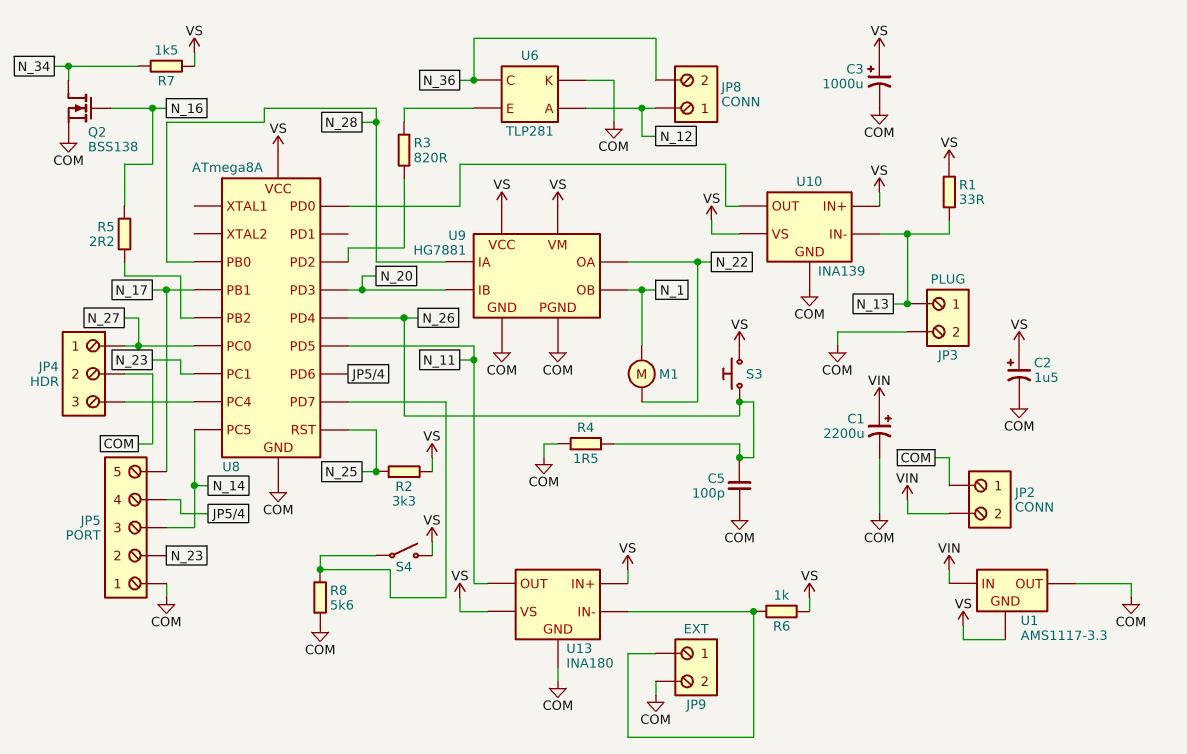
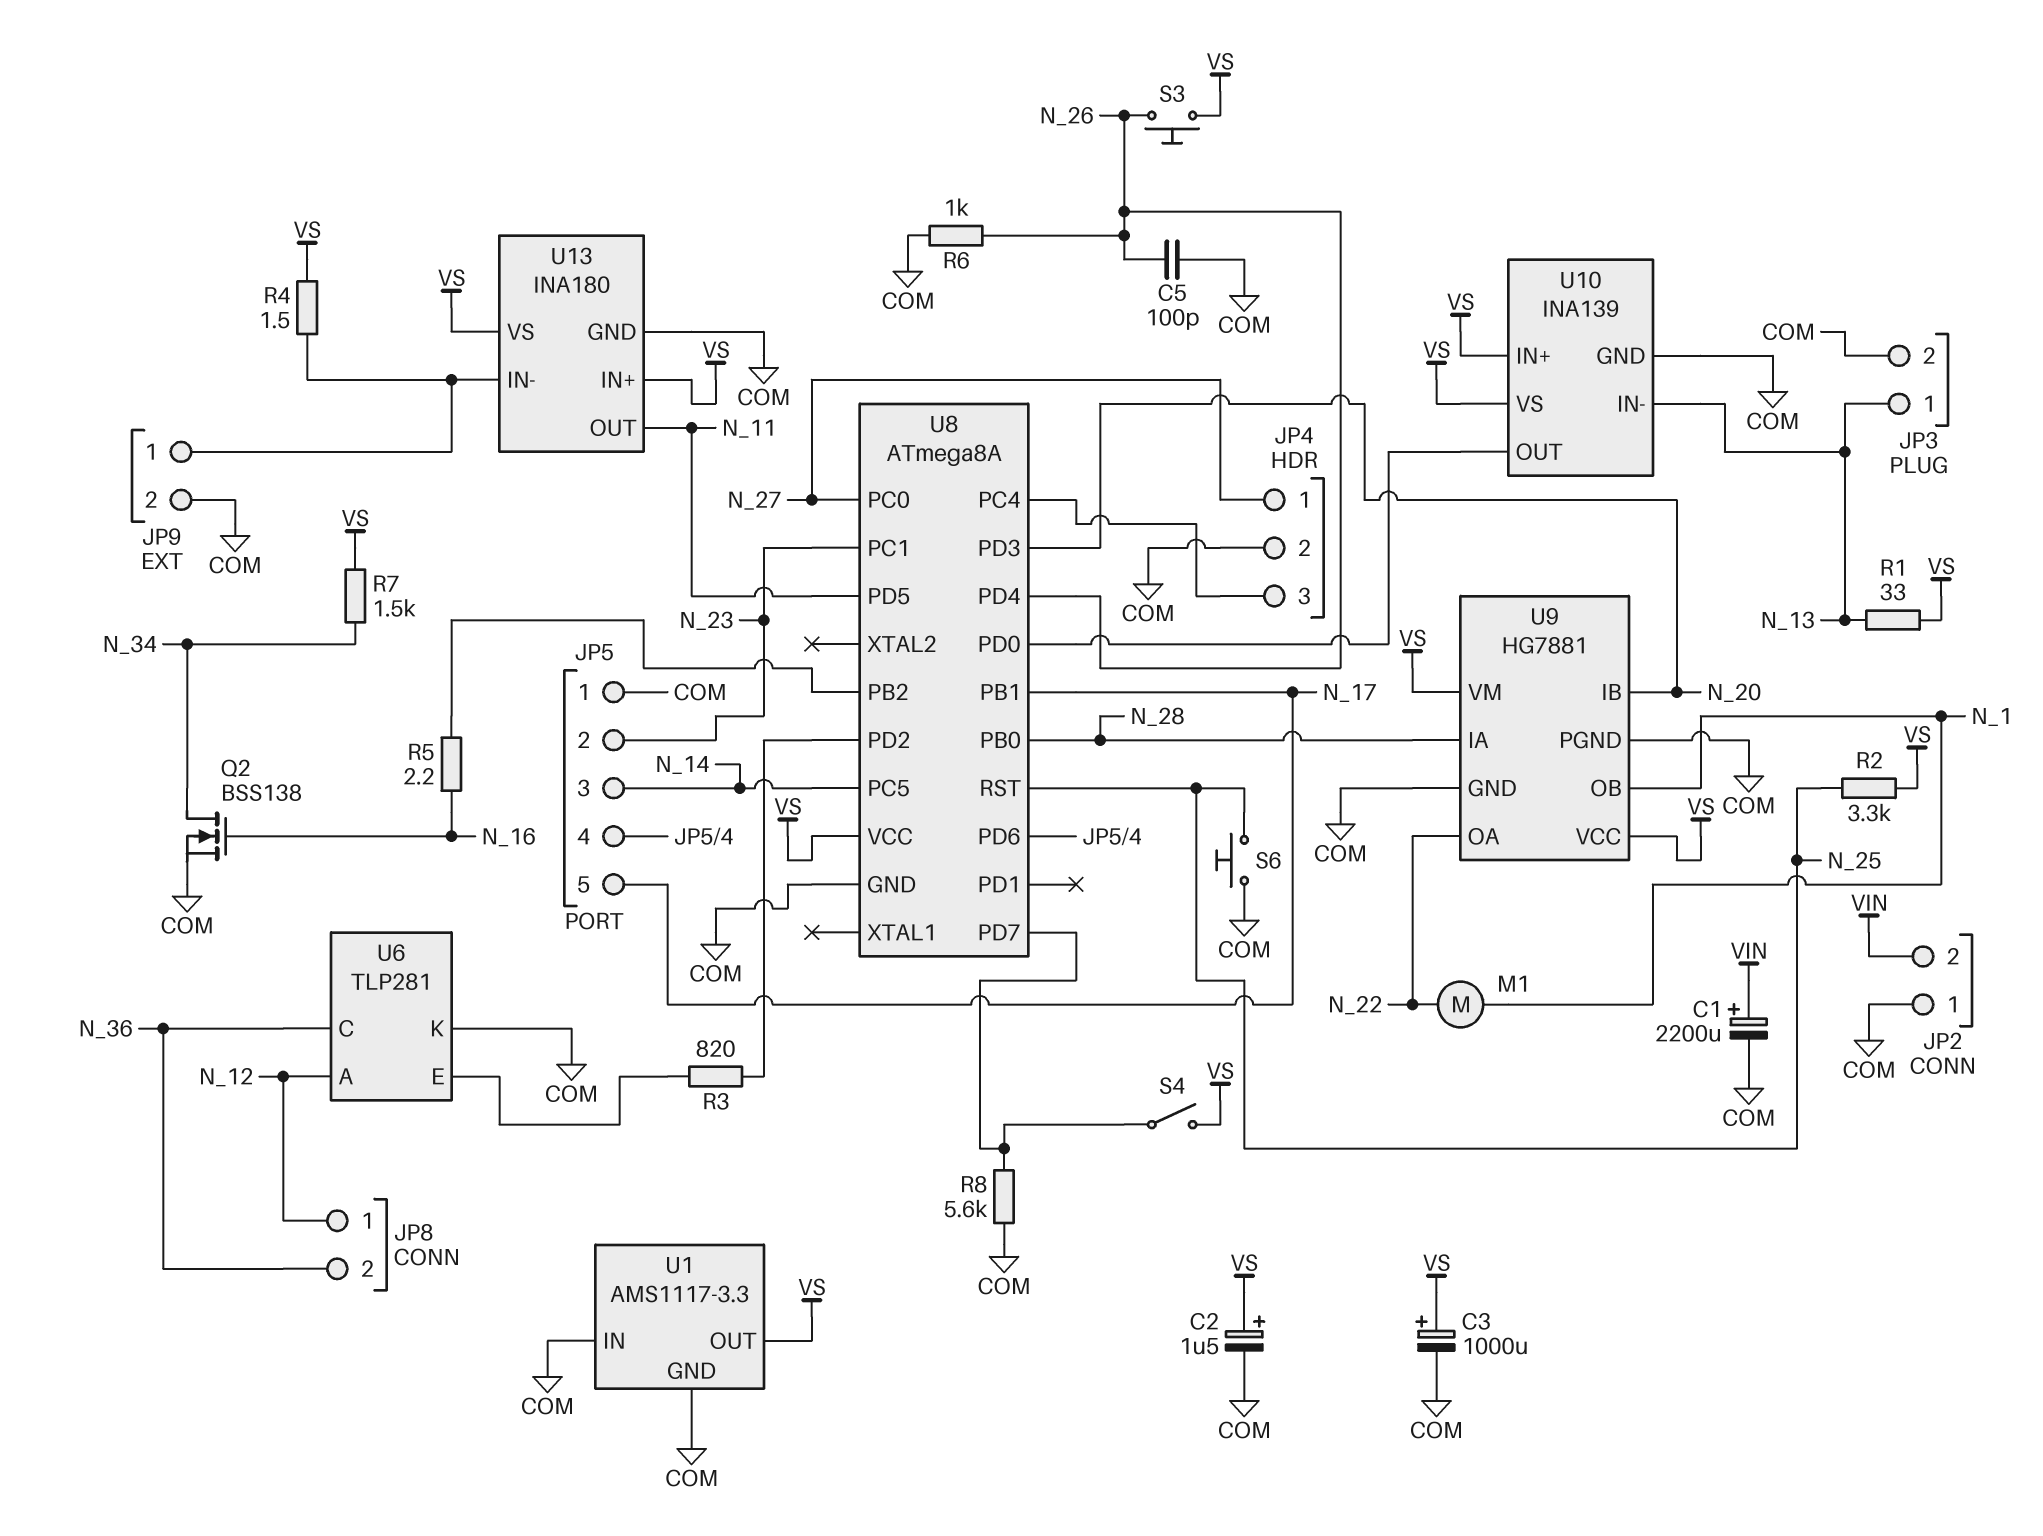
R4: 1.5 (COM, N_26) -> 1.5 (JP9/1, VS)
R6: 1k (JP9/1, VS) -> 1k (COM, N_26)
S6: none -> button (COM, N_25)
U1 pin GND: VS -> COM
U1 pin IN: VIN -> COM
U1 pin OUT: COM -> VS

